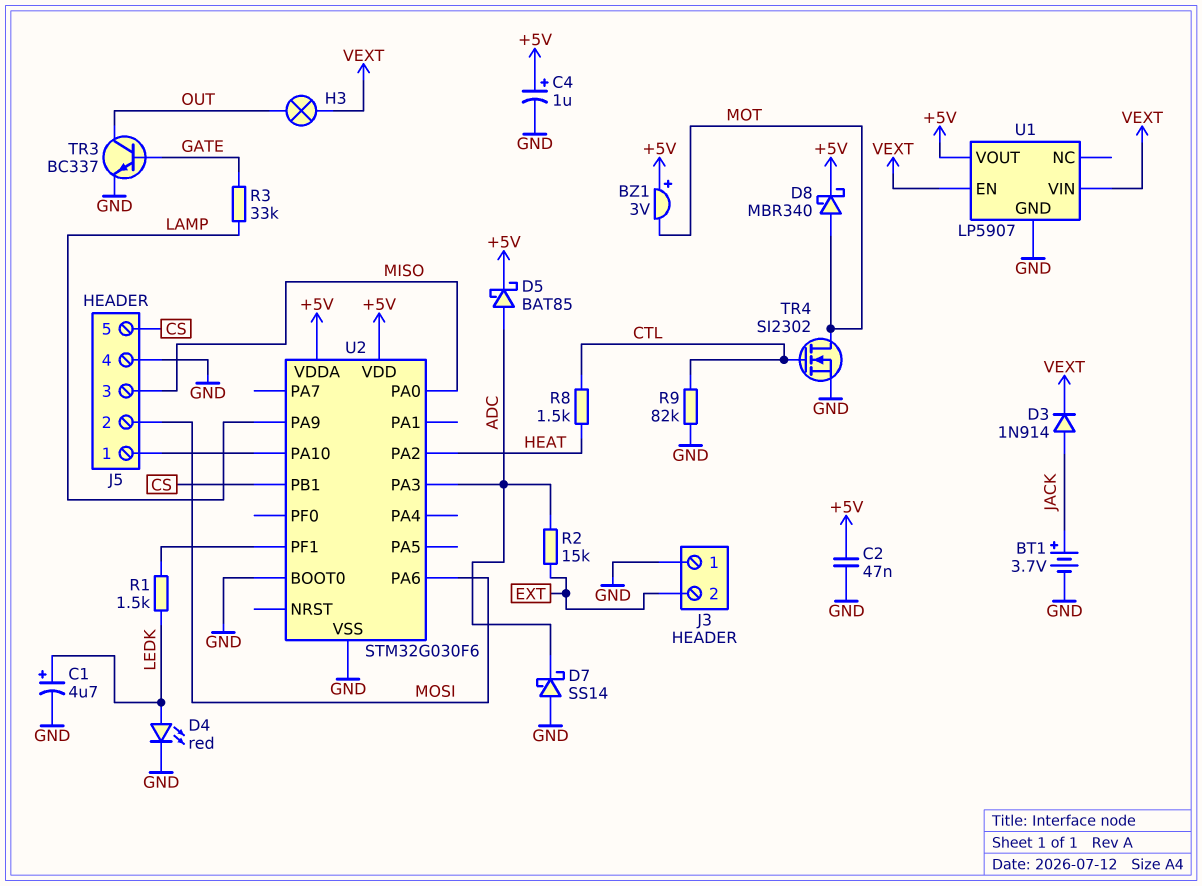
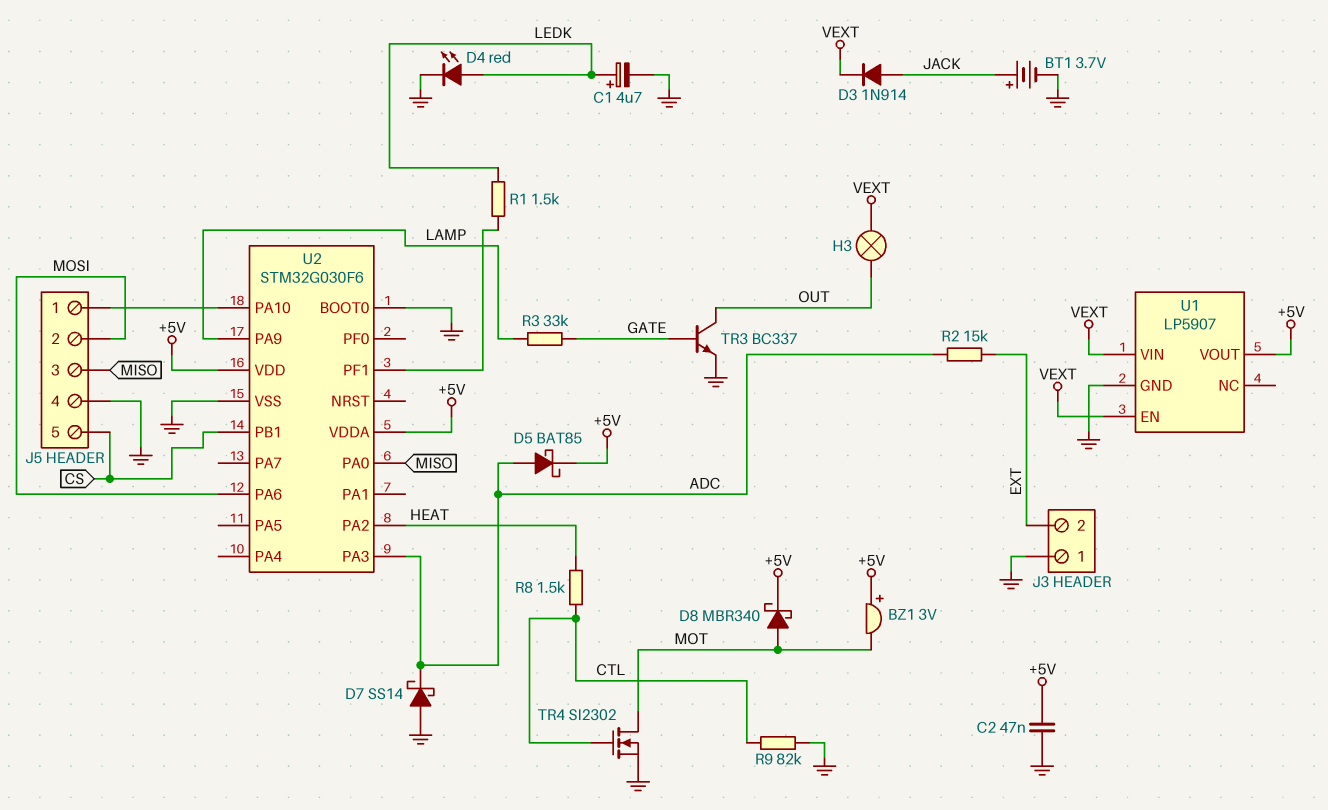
C4: 1uF (plus +5V, minus GND) -> none

